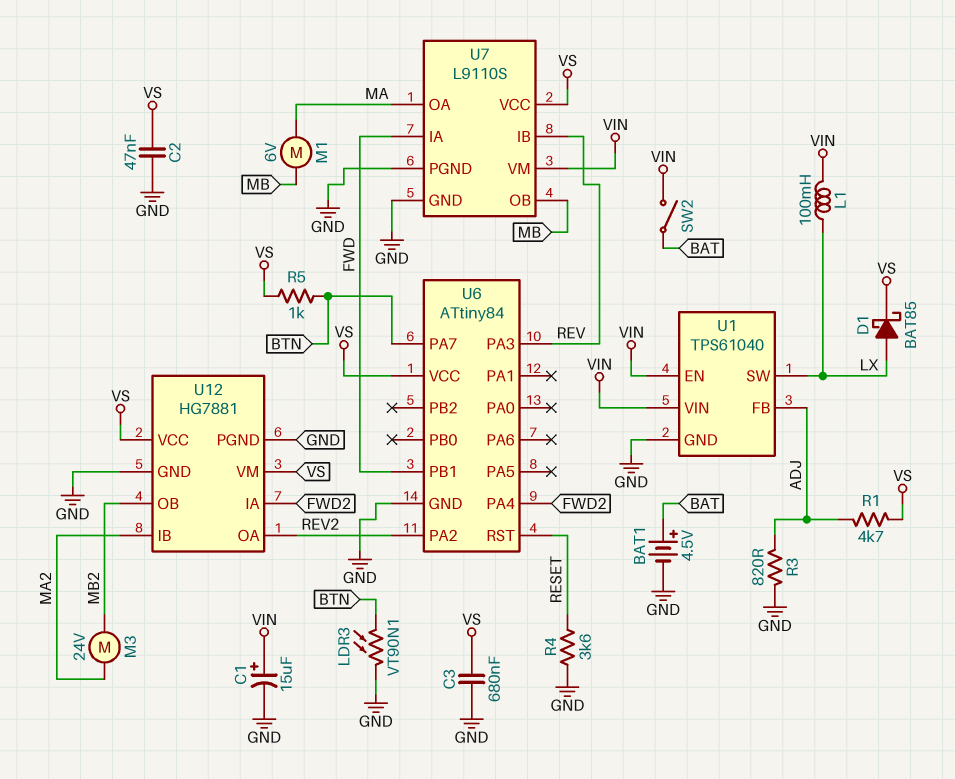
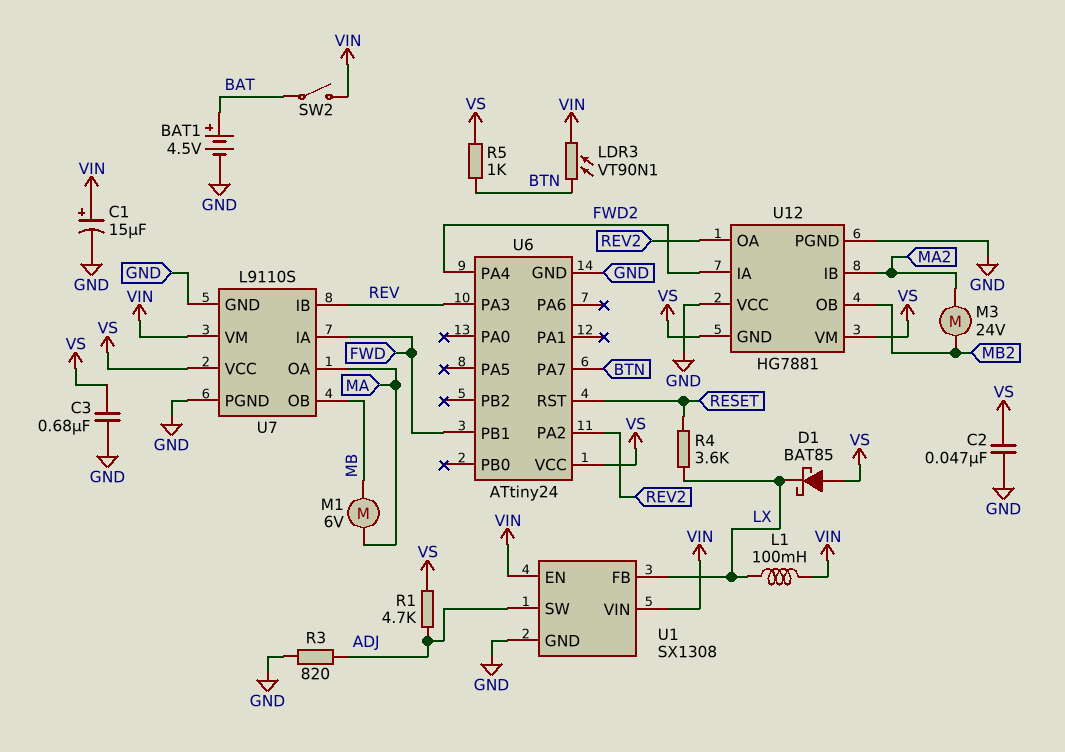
D1: schottky BAT85 (A LX, K VS) -> schottky BAT85 (A VS, K LX)
LDR3: VT90N1 (BTN, GND) -> VT90N1 (BTN, VIN)
R4: 3.6k (GND, RESET) -> 3.6k (LX, RESET)
U1: TPS61040 -> SX1308
U1 pin FB: ADJ -> LX
U1 pin SW: LX -> ADJ
U6: ATtiny84 -> ATtiny24
U12 pin GND: GND -> VS
U12 pin VCC: VS -> GND

